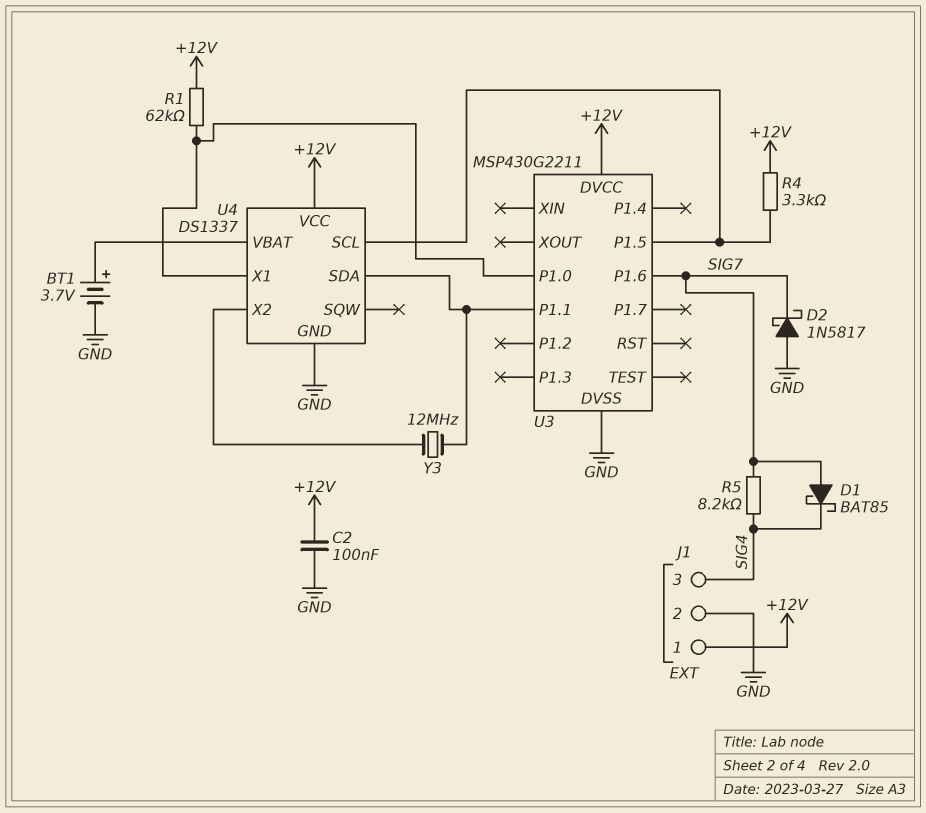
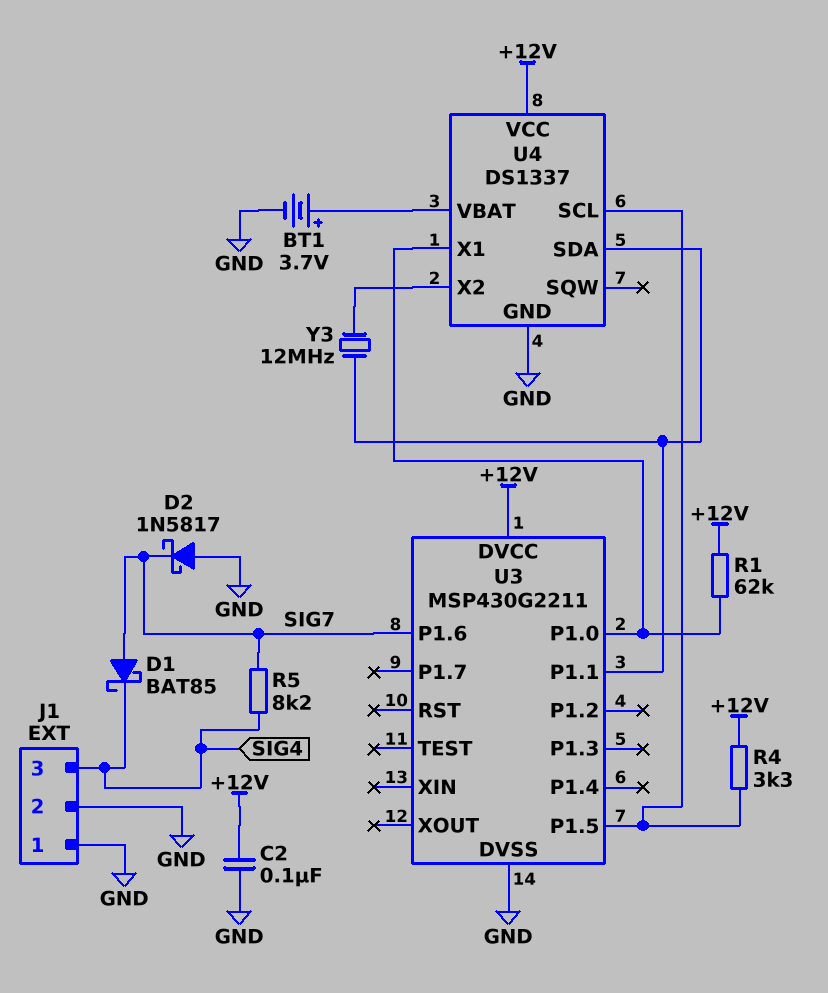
J1 pin 1: +12V -> GND

